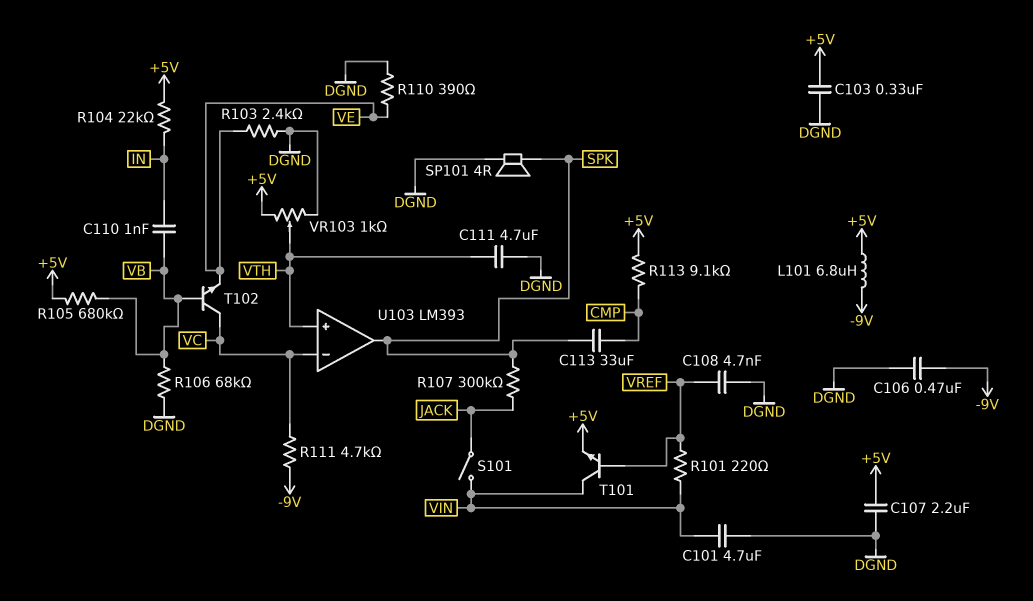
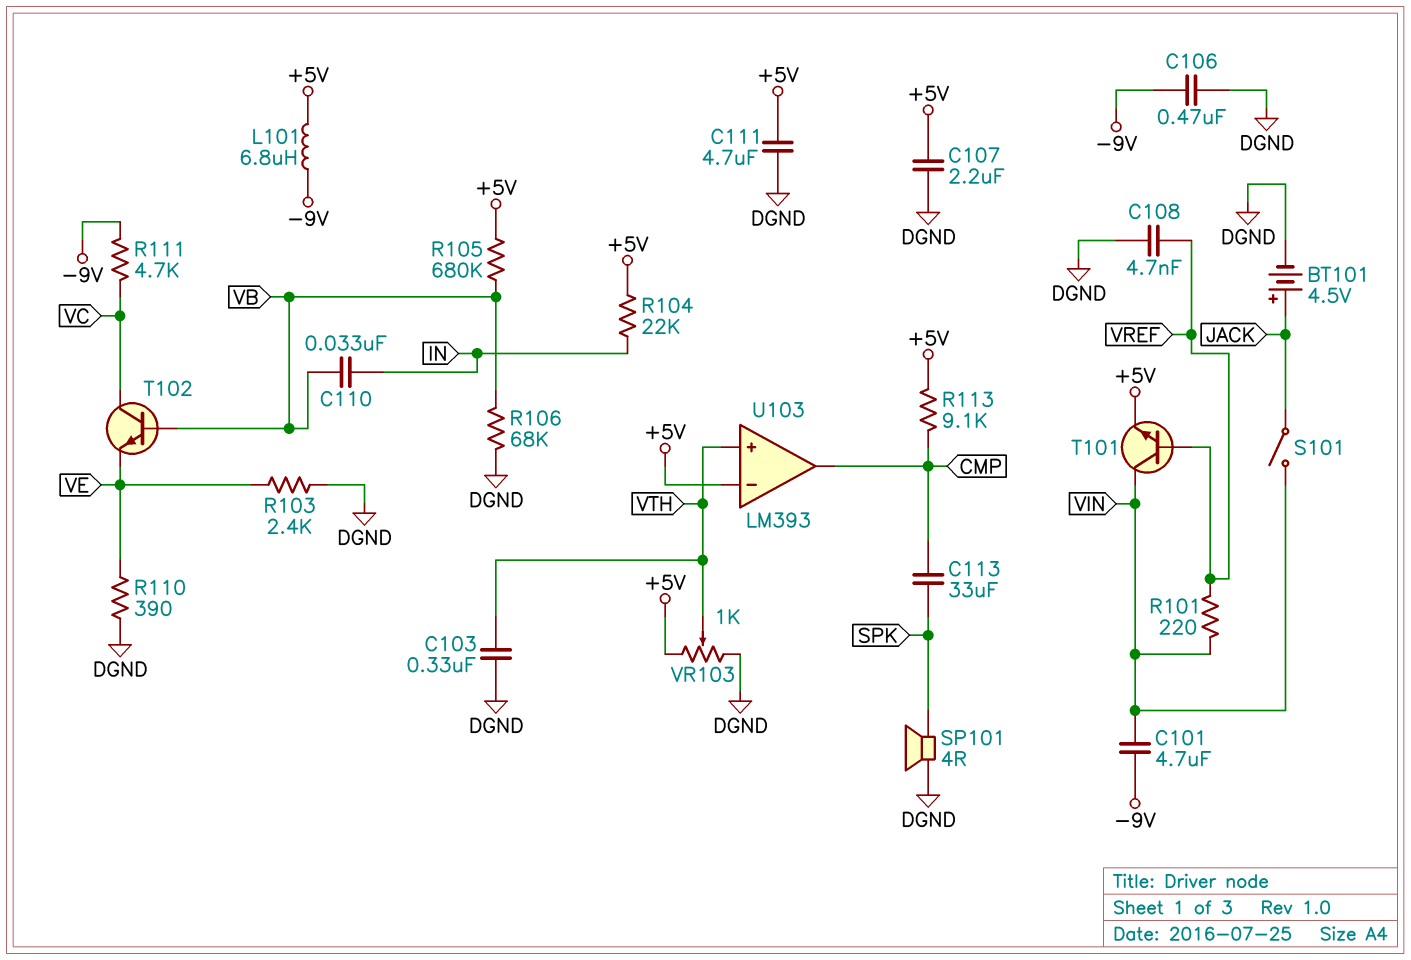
BT101: none -> 4.5V (plus JACK, minus DGND)
C101: 4.7uF (DGND, VIN) -> 4.7uF (-9V, VIN)
C103: 330nF (+5V, DGND) -> 330nF (DGND, VTH)
C110: 1nF (IN, VB) -> 33nF (IN, VB)
C111: 4.7uF (DGND, VTH) -> 4.7uF (+5V, DGND)
R107: 300k (JACK, SPK) -> none
U103 pin in-: VC -> +5V
U103 pin out: SPK -> CMP

